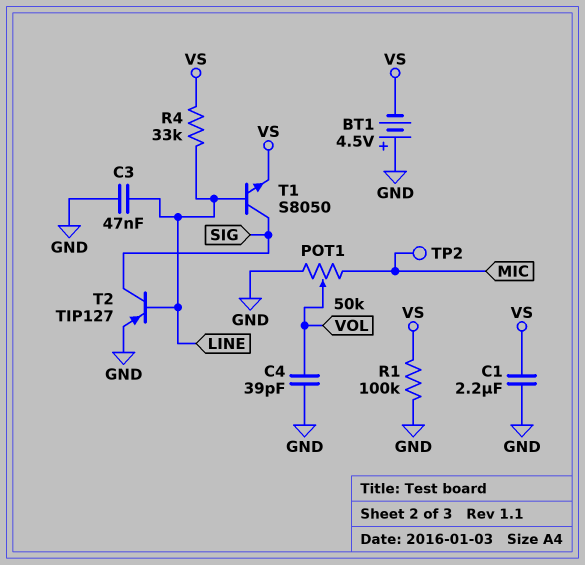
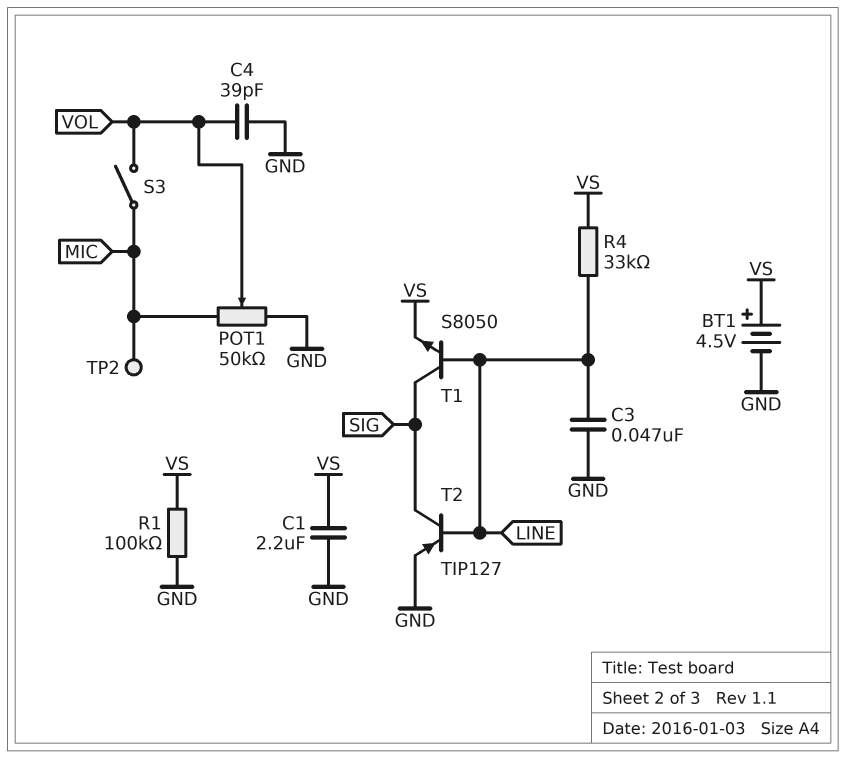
BT1: 4.5V (plus GND, minus VS) -> 4.5V (plus VS, minus GND)
S3: none -> switch (MIC, VOL)

